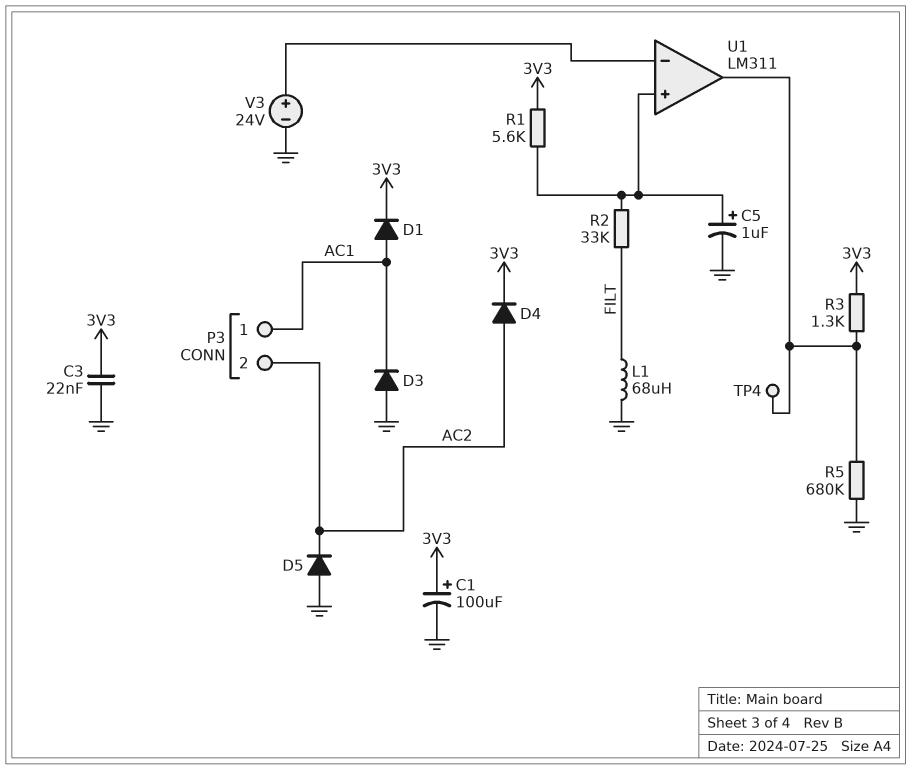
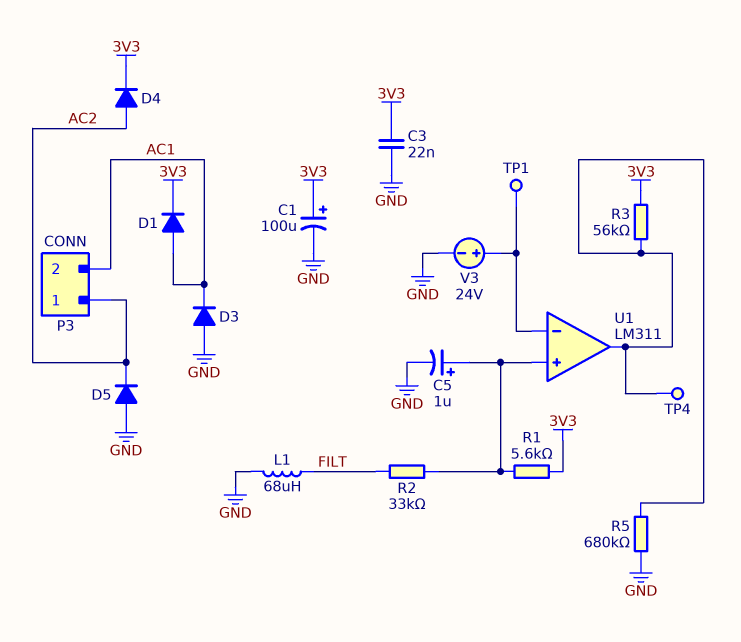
P3 pin 1: AC1 -> AC2
P3 pin 2: AC2 -> AC1
R3: 1.3k (3V3, U1/out) -> 56k (3V3, U1/out)
TP1: none -> test point (U1/in-)

